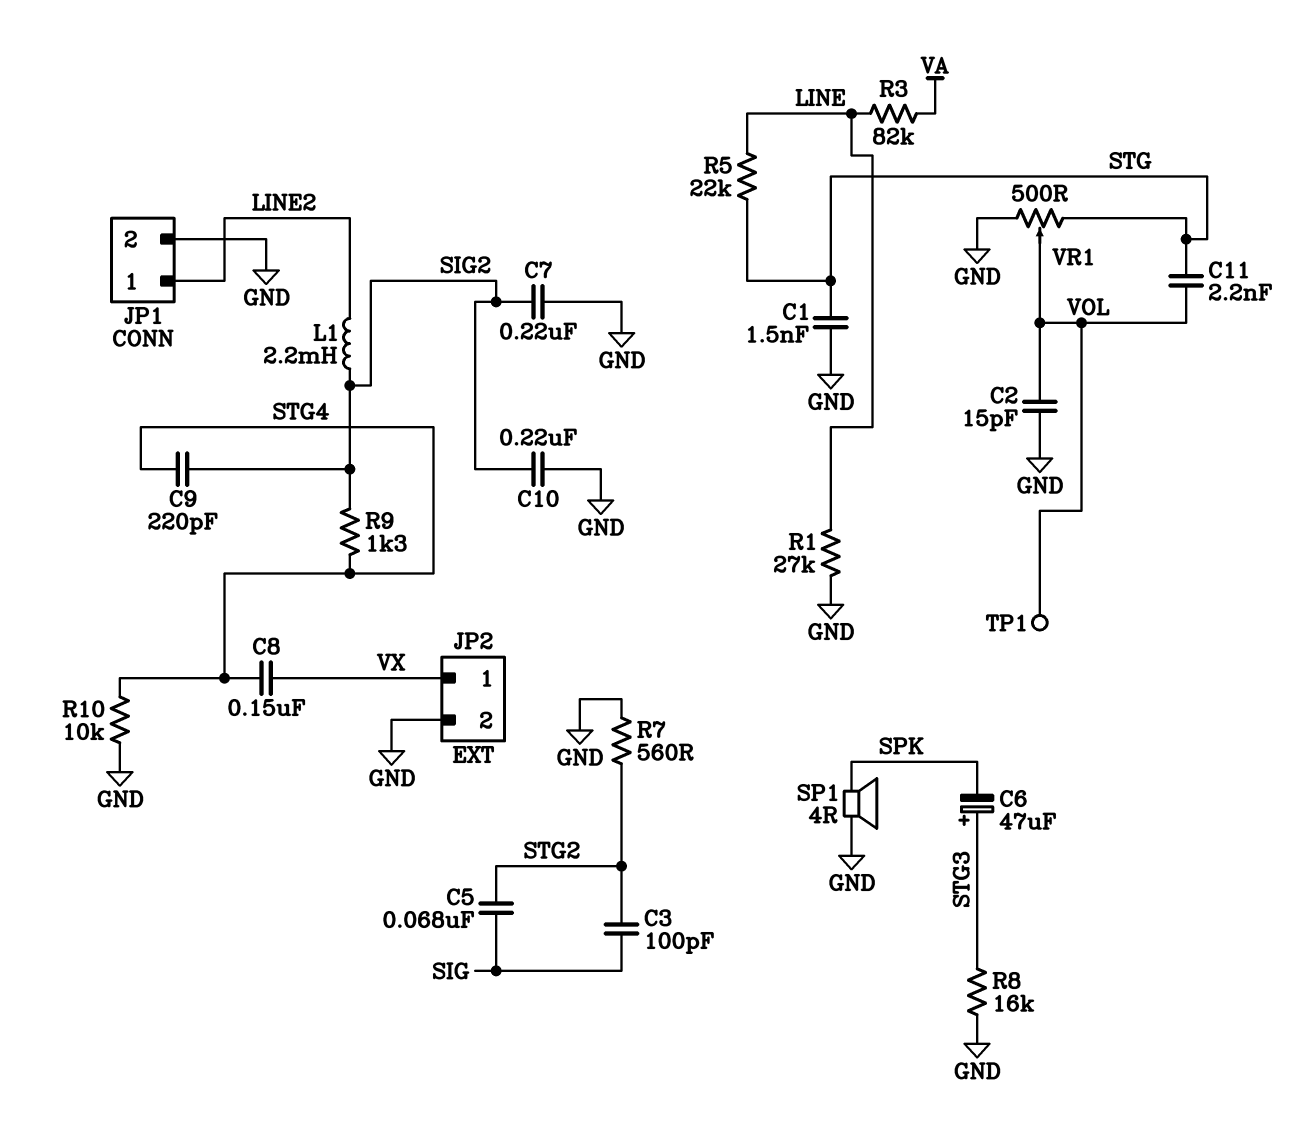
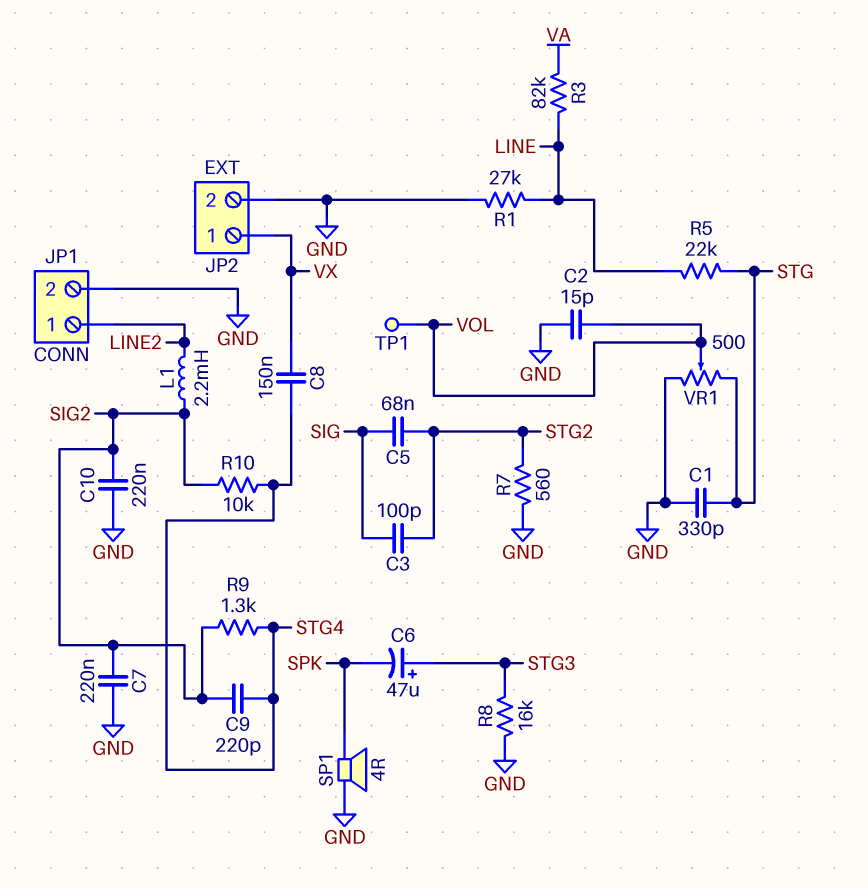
C1: 1.5nF (GND, STG) -> 330pF (GND, STG)
C11: 2.2nF (STG, VOL) -> none
R10: 10k (GND, STG4) -> 10k (SIG2, STG4)

